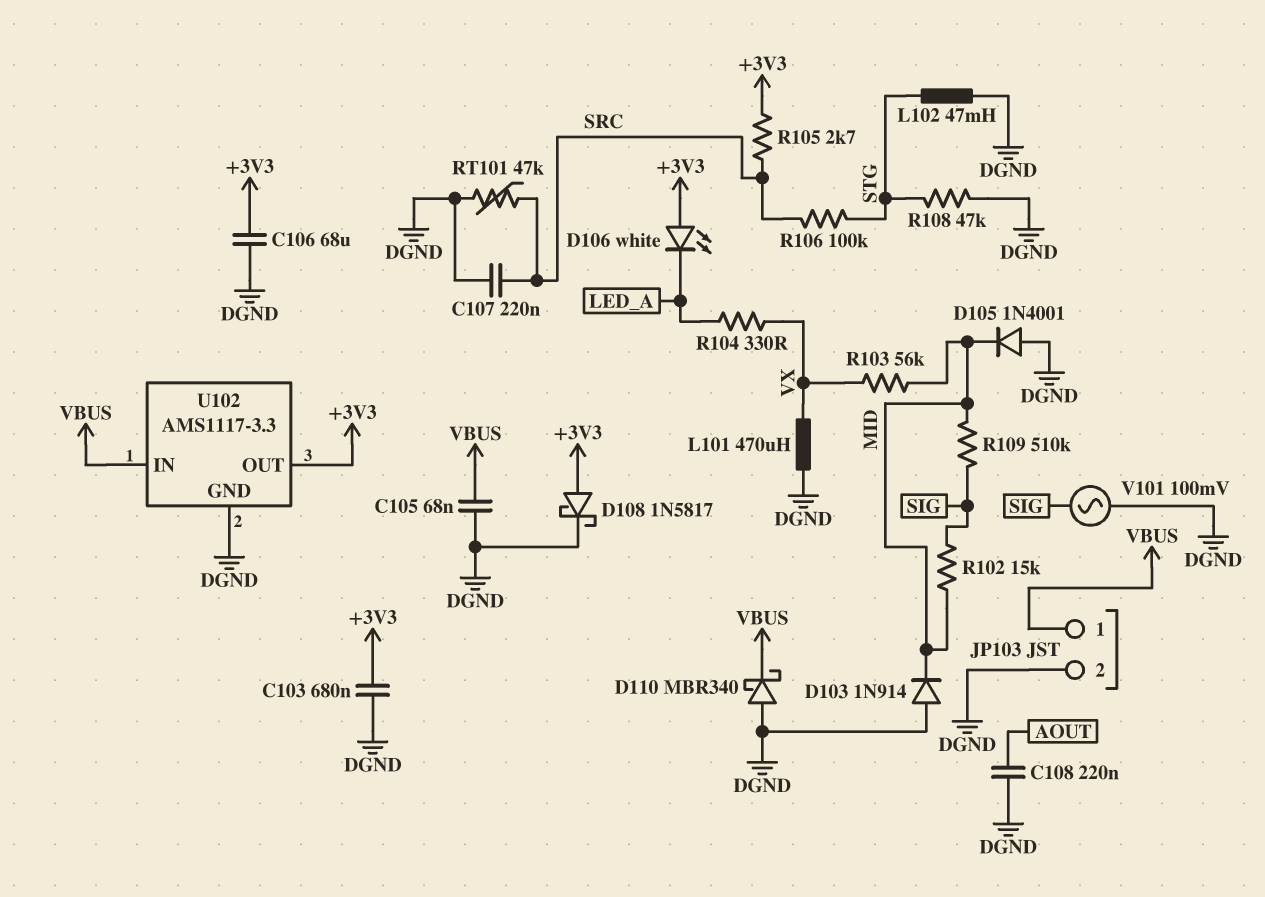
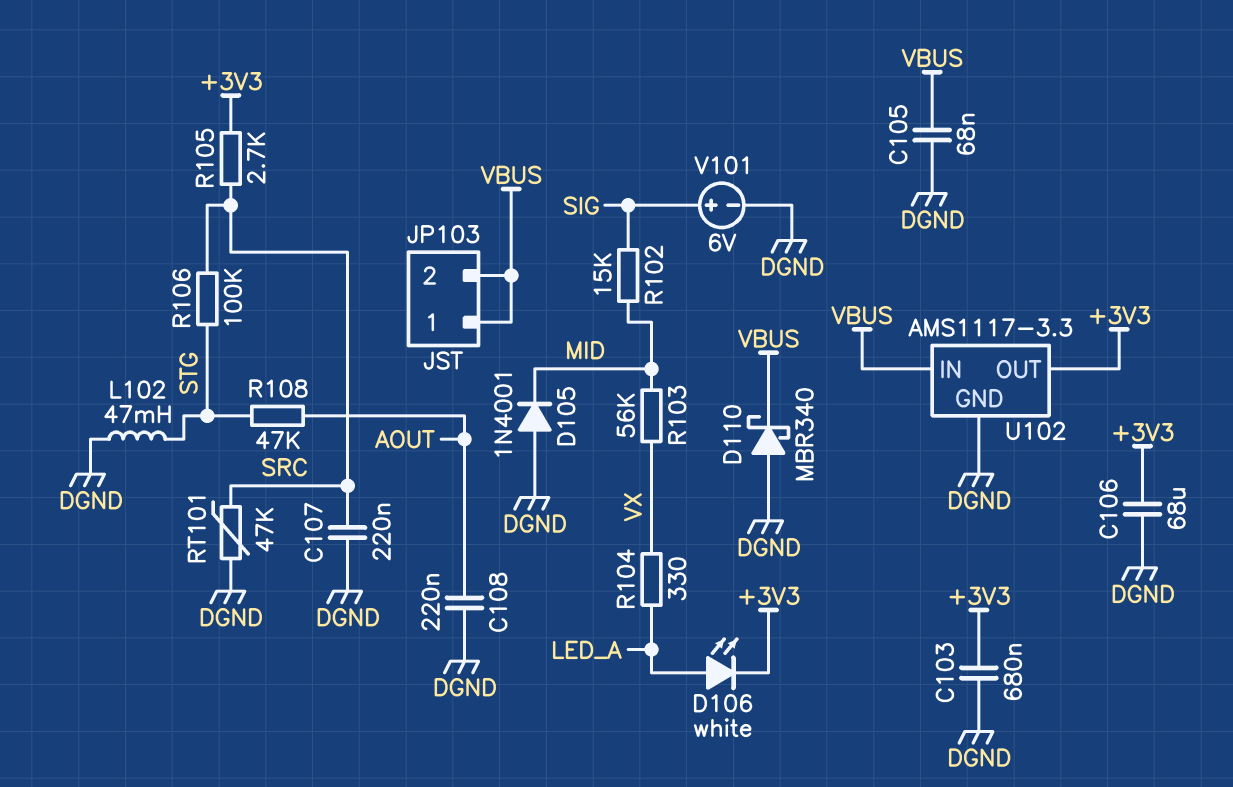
D103: diode 1N914 (A DGND, K MID) -> none
D106: LED white (A +3V3, K LED_A) -> LED white (A LED_A, K +3V3)
D108: schottky 1N5817 (A +3V3, K DGND) -> none
JP103 pin 2: DGND -> VBUS
L101: 470uH (DGND, VX) -> none
R108: 47k (DGND, STG) -> 47k (AOUT, STG)
R109: 510k (MID, SIG) -> none
V101: AC 100mV (DGND, SIG) -> 6V (plus SIG, minus DGND)

